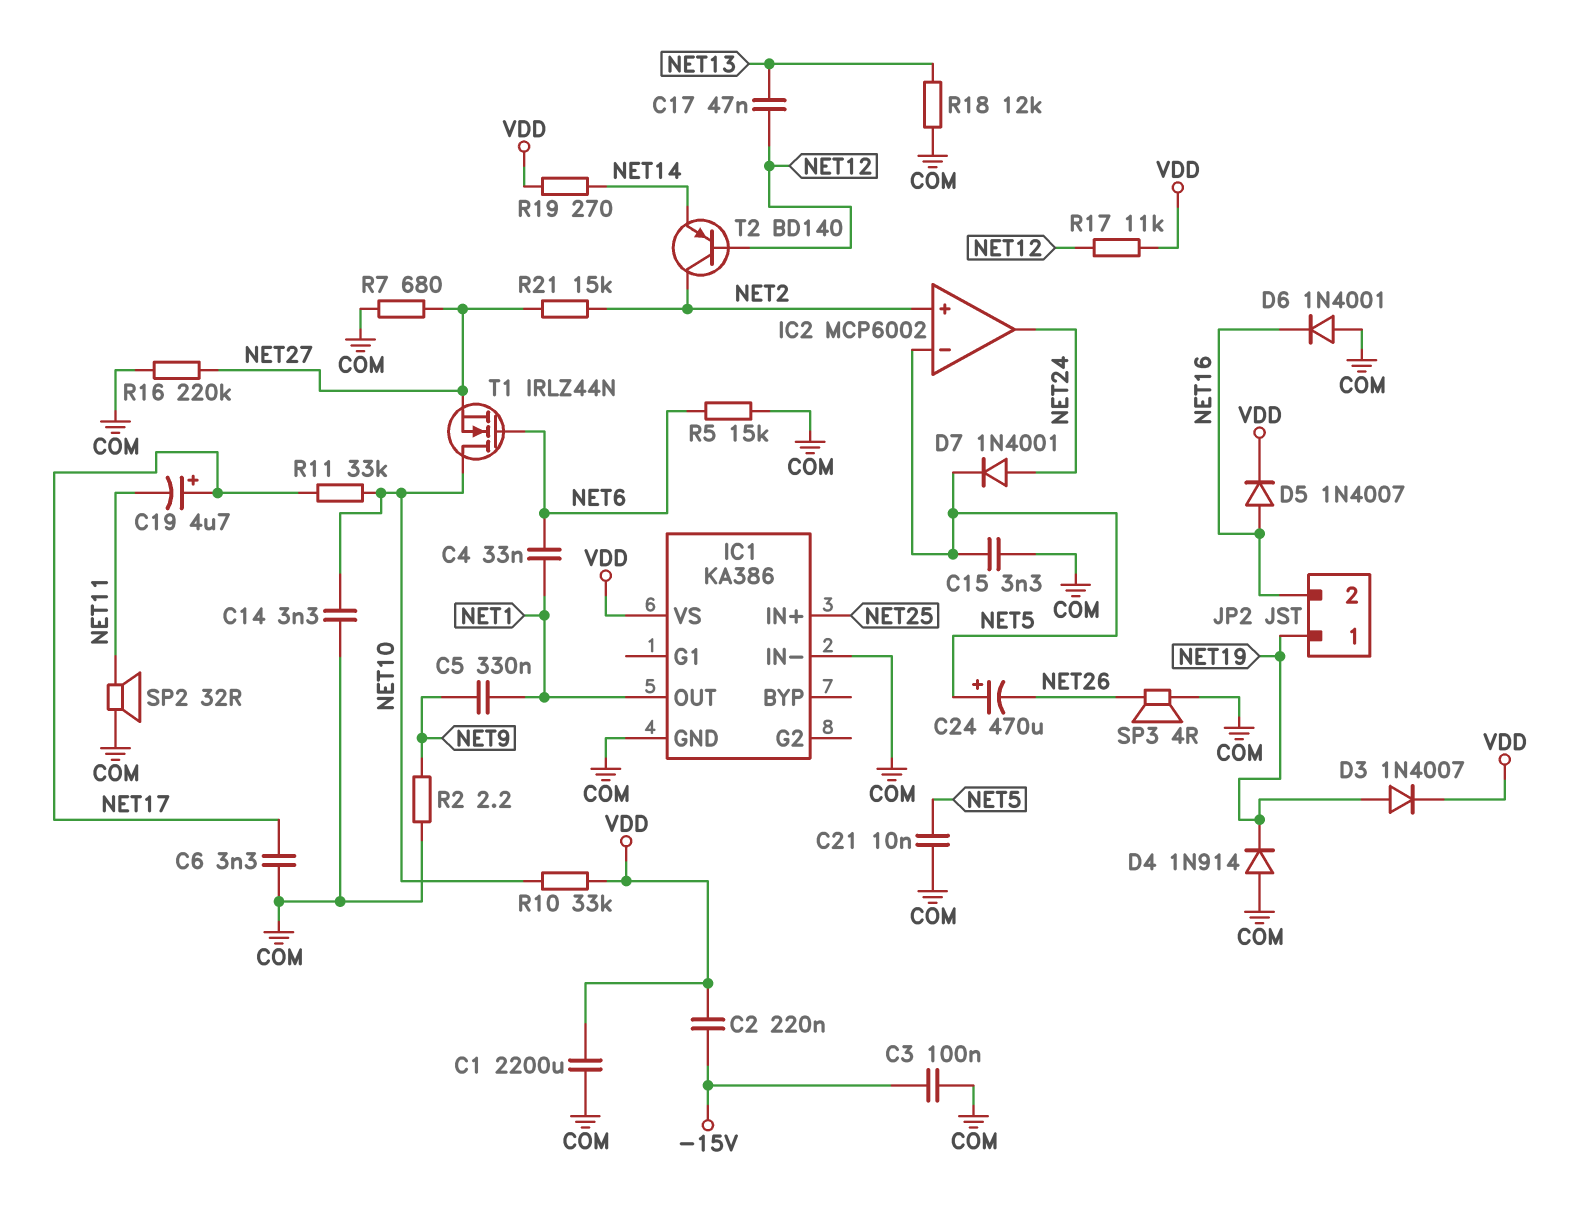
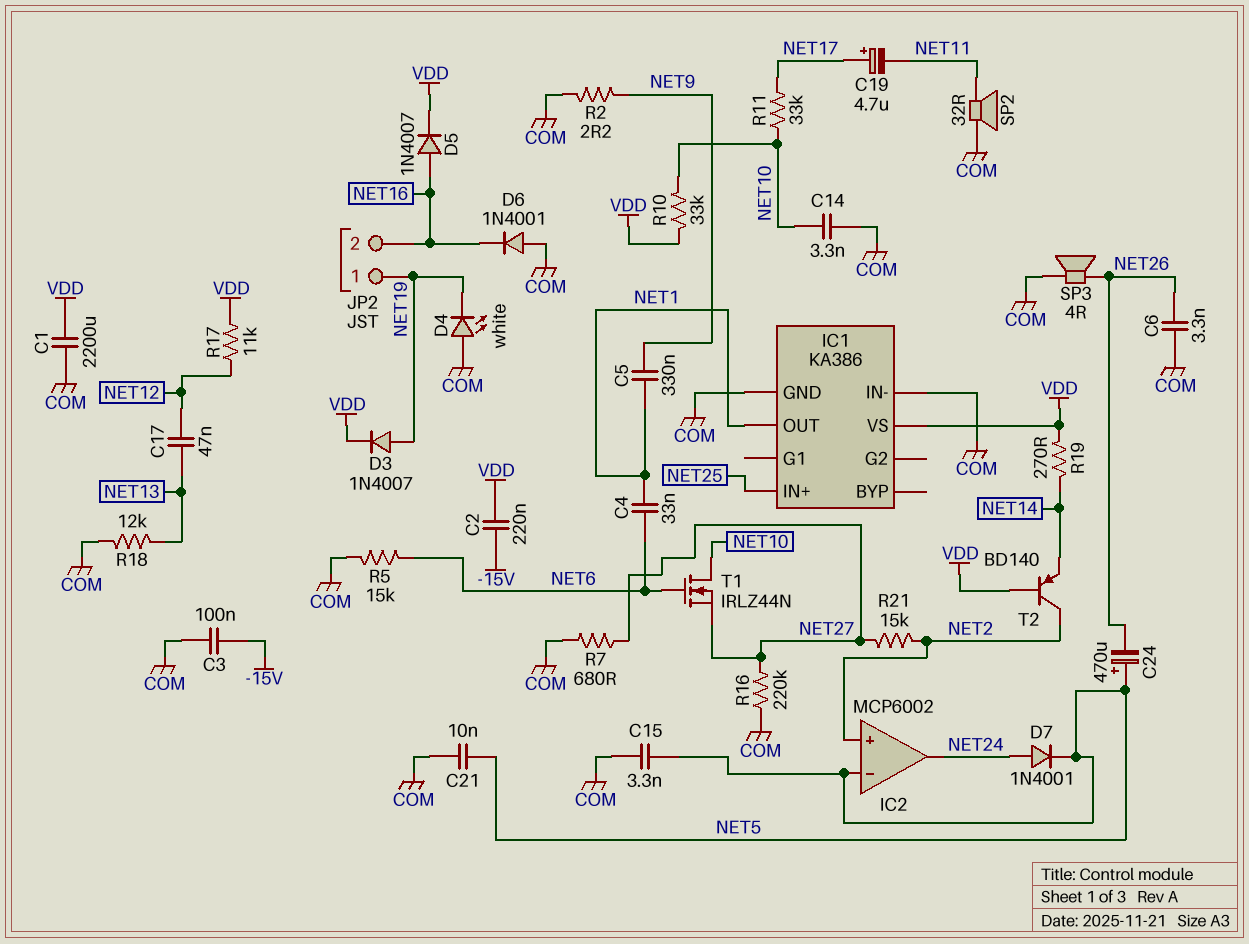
C6: 3.3nF (COM, NET17) -> 3.3nF (COM, NET26)
D4: diode 1N914 (A COM, K NET19) -> LED white (A COM, K NET19)
T2: PNP BD140 (B NET12, C NET2, E NET14) -> PNP BD140 (B VDD, C NET2, E NET14)

